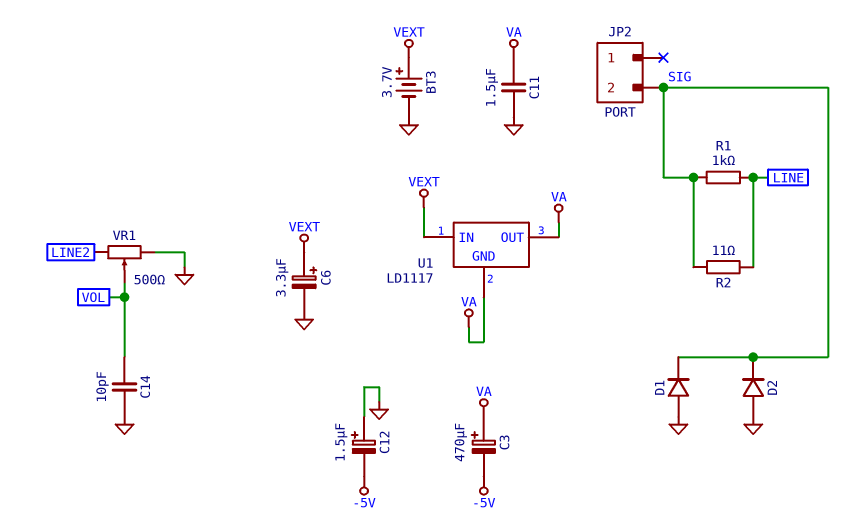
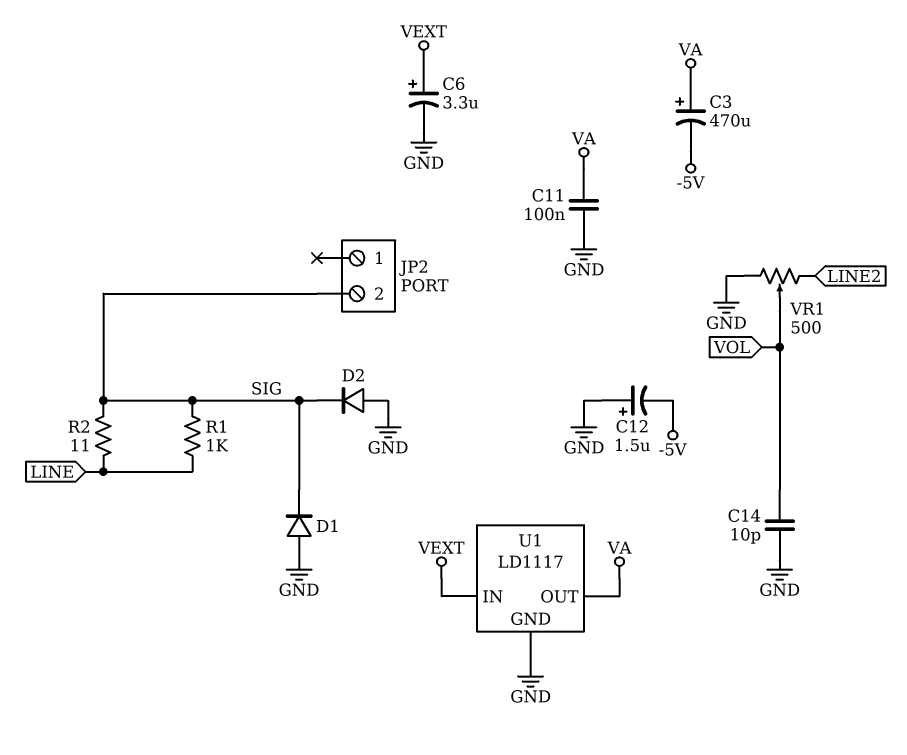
BT3: 3.7V (plus VEXT, minus GND) -> none
C11: 1.5uF (GND, VA) -> 100nF (GND, VA)
U1 pin GND: VA -> GND

